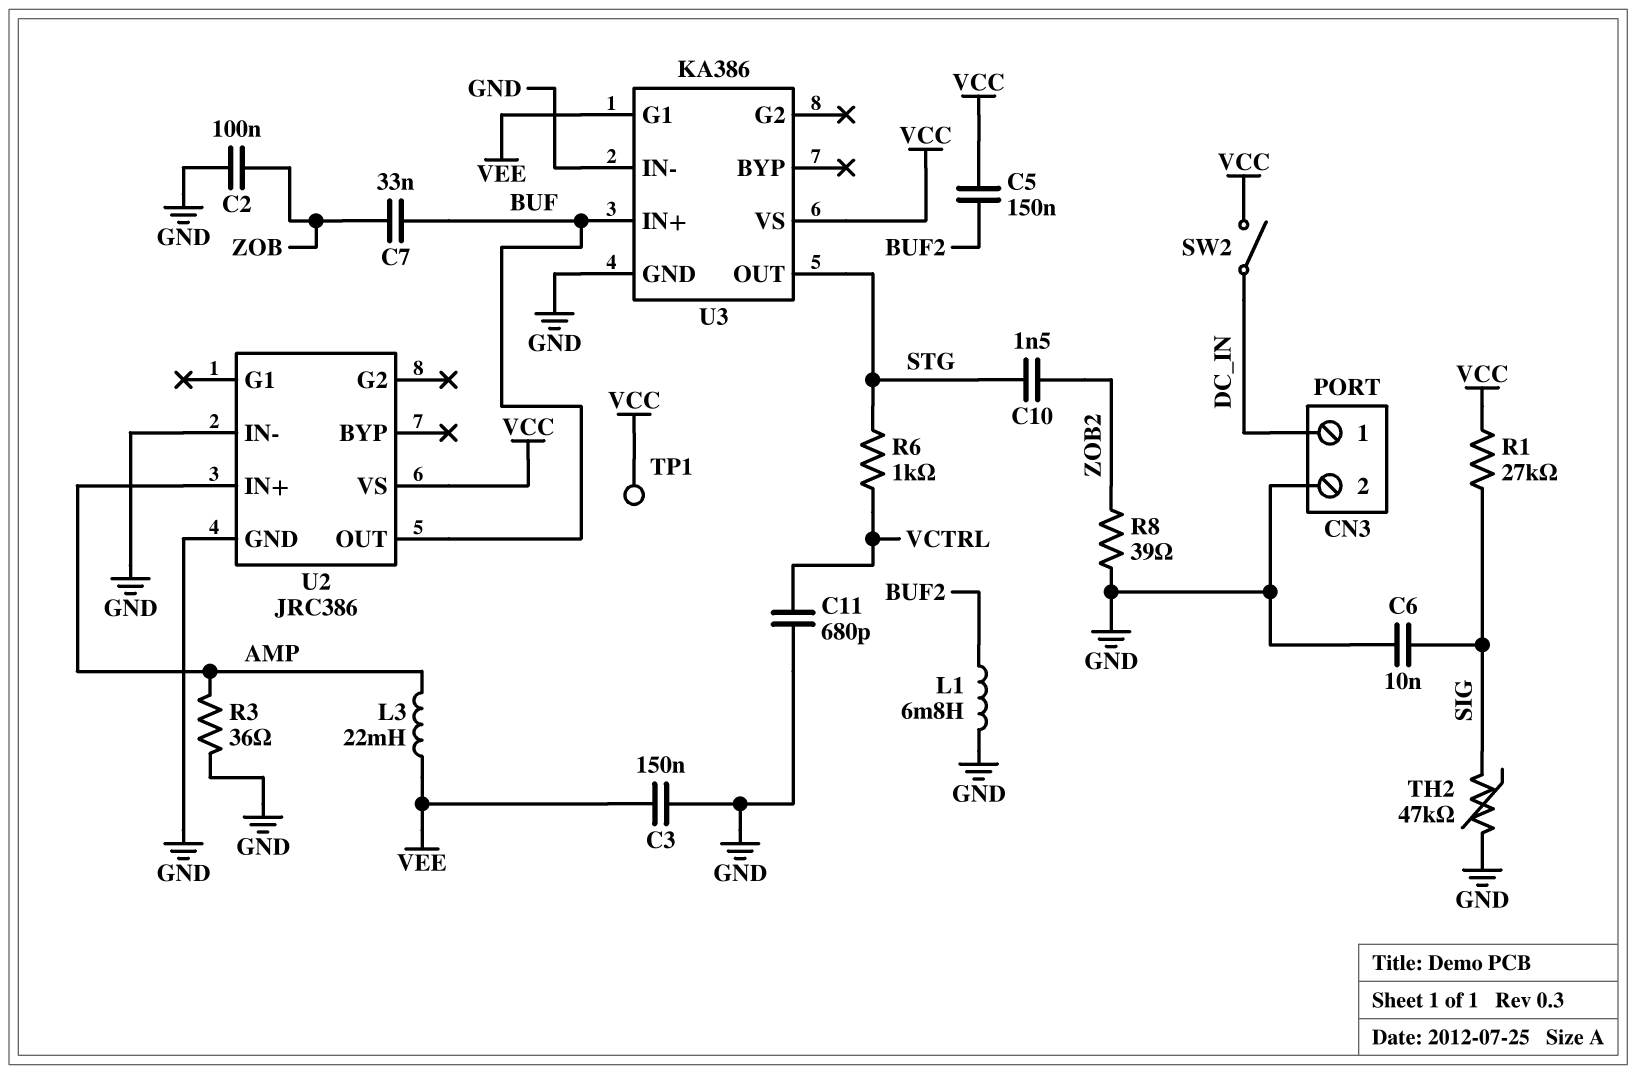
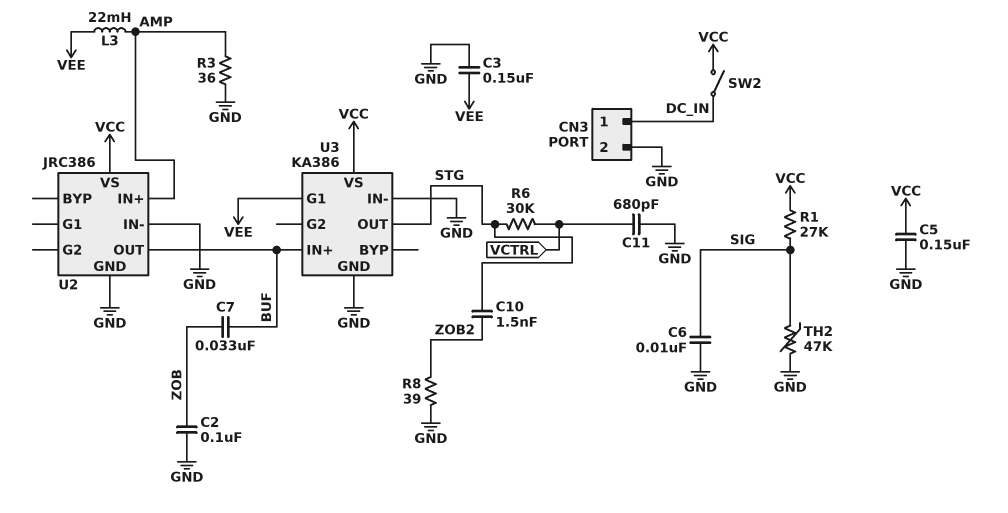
C5: 150nF (BUF2, VCC) -> 150nF (GND, VCC)
L1: 6.8mH (BUF2, GND) -> none
R6: 1k (STG, VCTRL) -> 30k (STG, VCTRL)
TP1: test point (VCC) -> none

